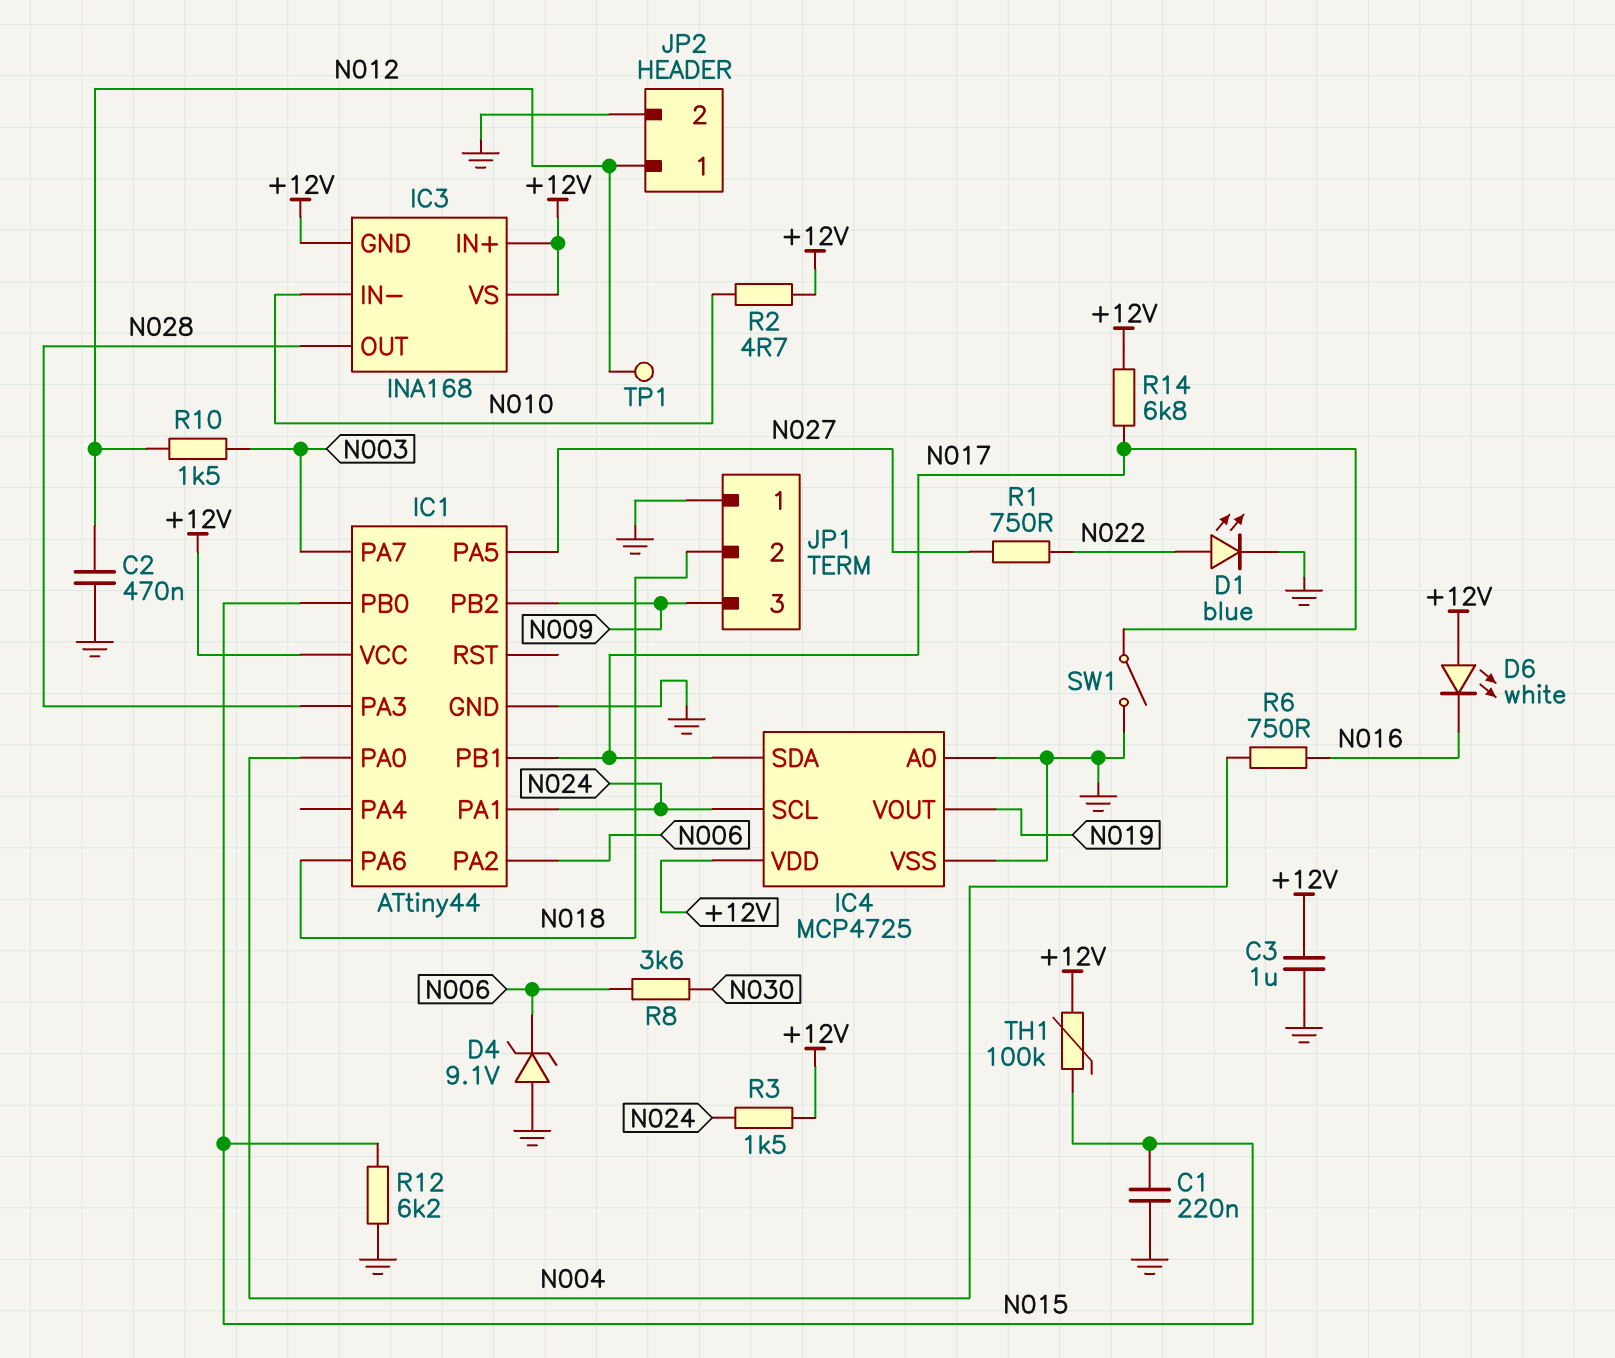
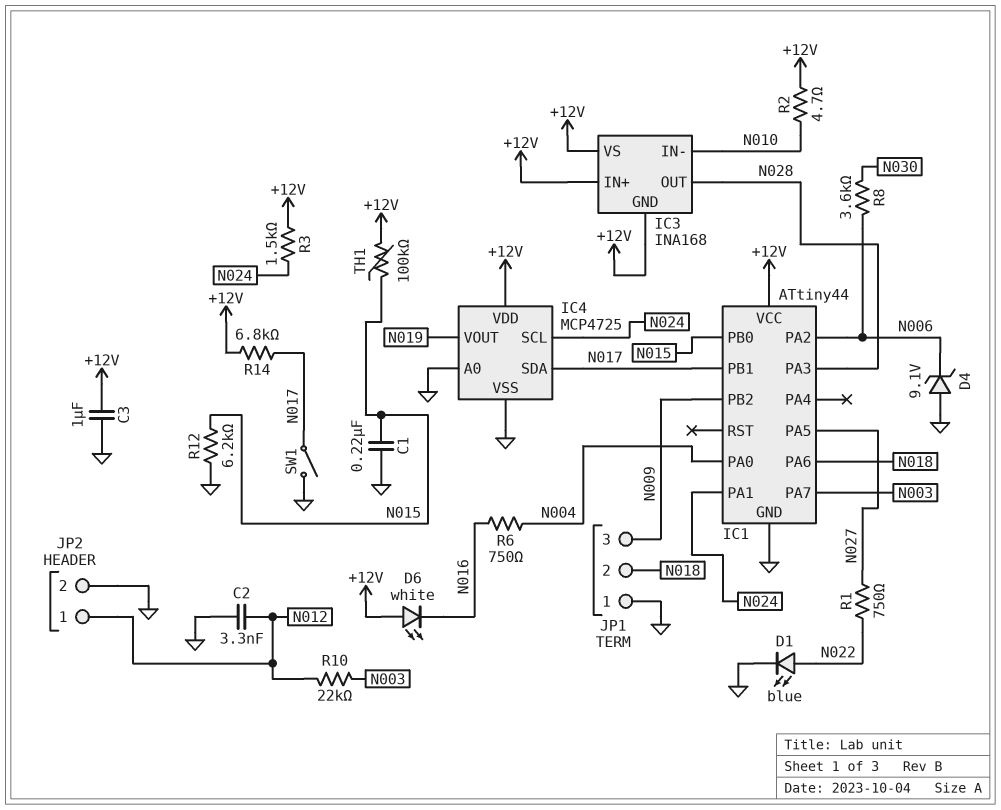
C2: 470nF (GND, N012) -> 3.3nF (GND, N012)
R10: 1.5k (N003, N012) -> 22k (N003, N012)
TP1: test point (N012) -> none

